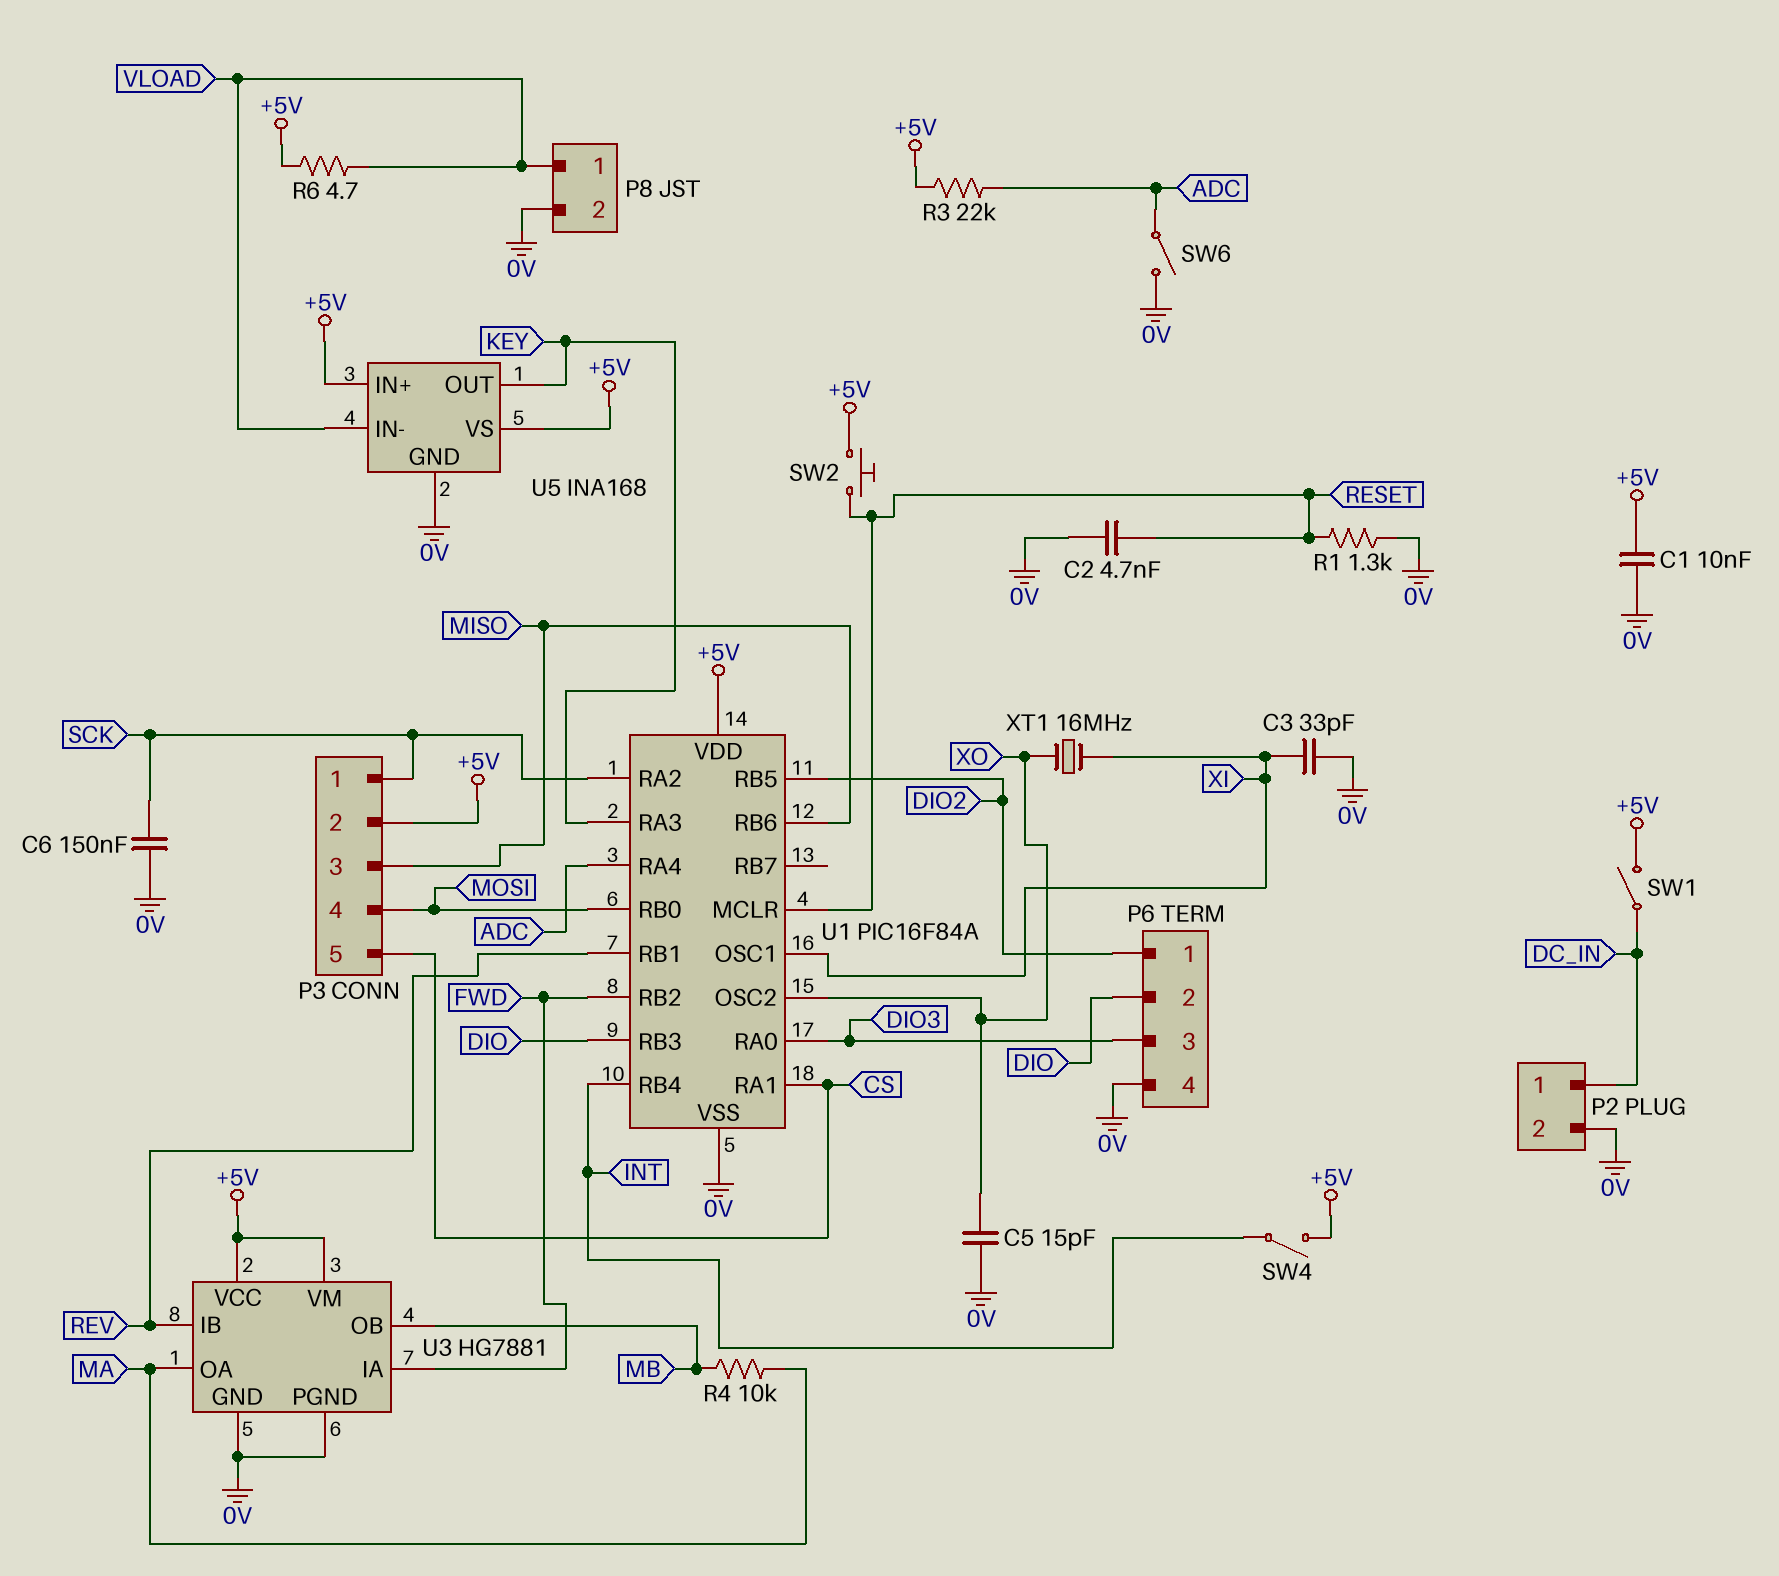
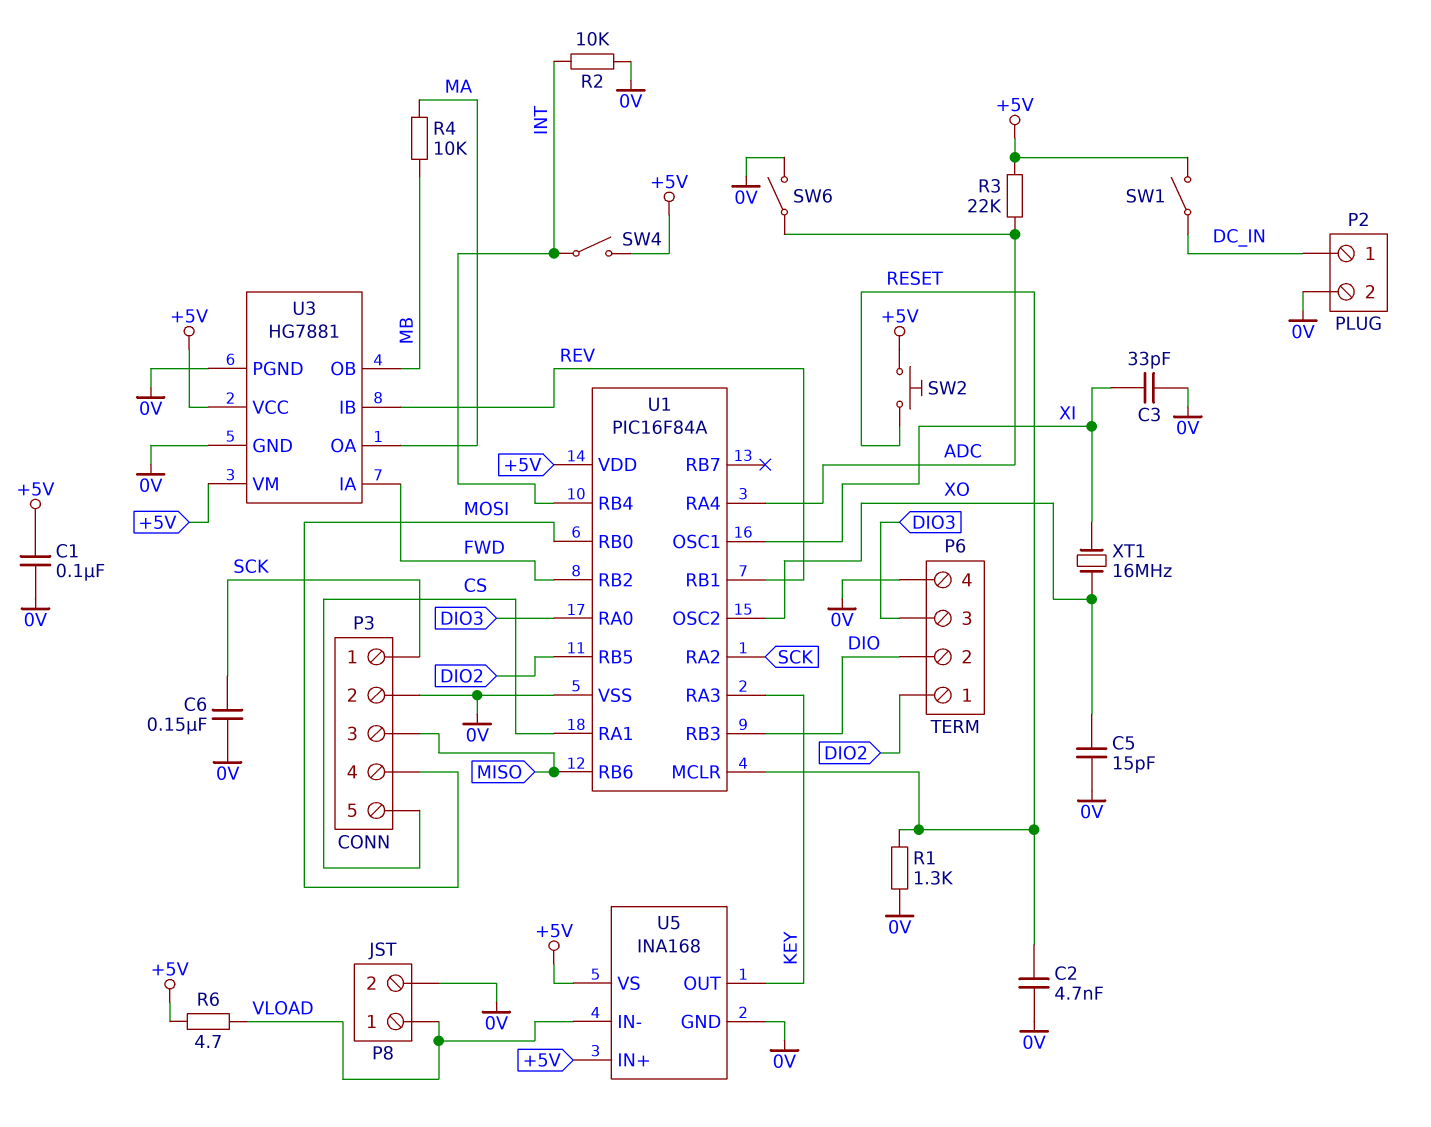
C1: 10nF (+5V, 0V) -> 100nF (+5V, 0V)
P3 pin 2: +5V -> 0V
R2: none -> 10k (0V, INT)

